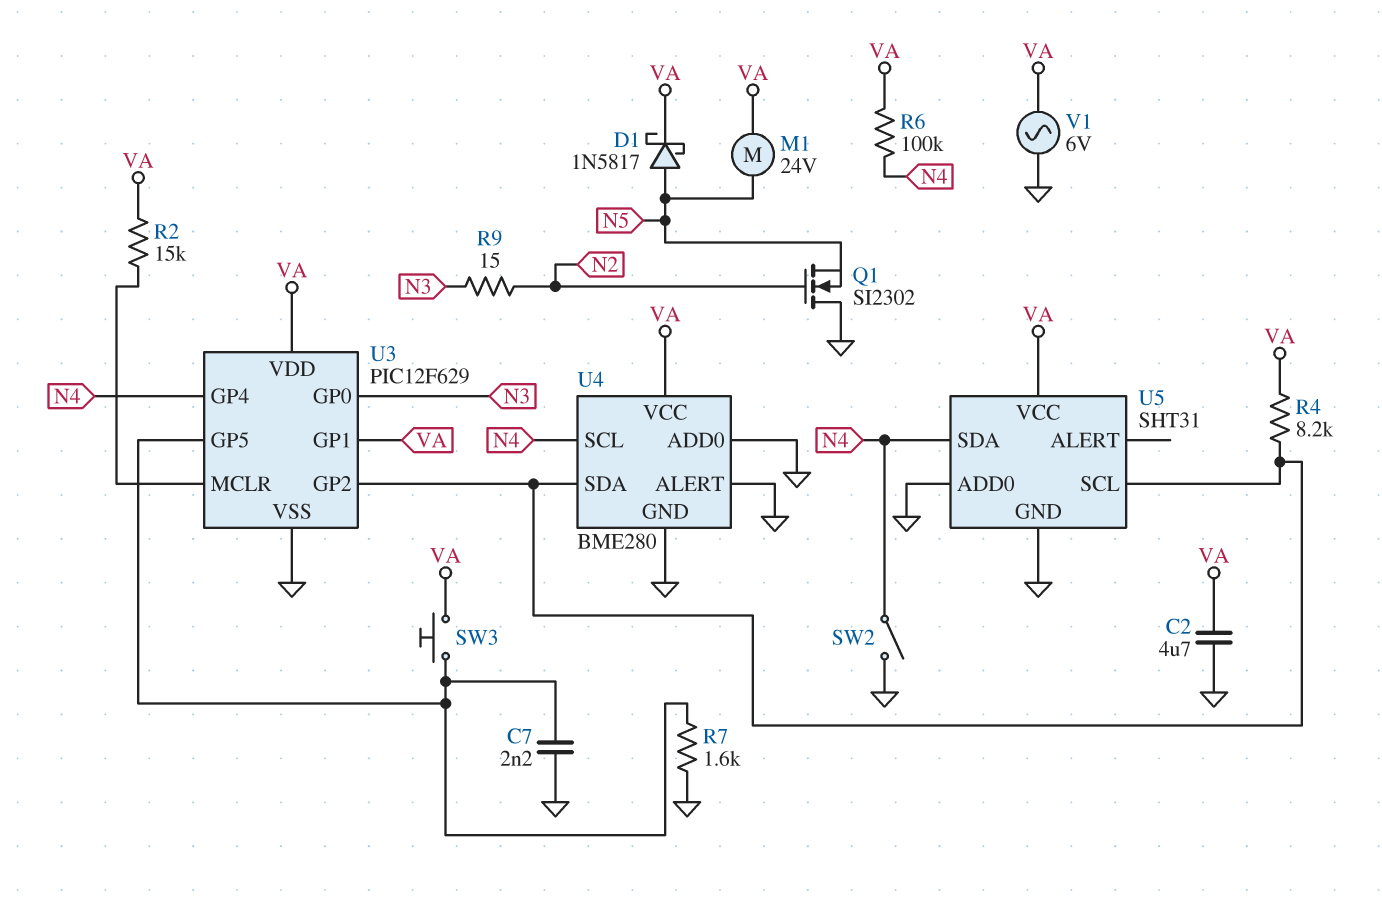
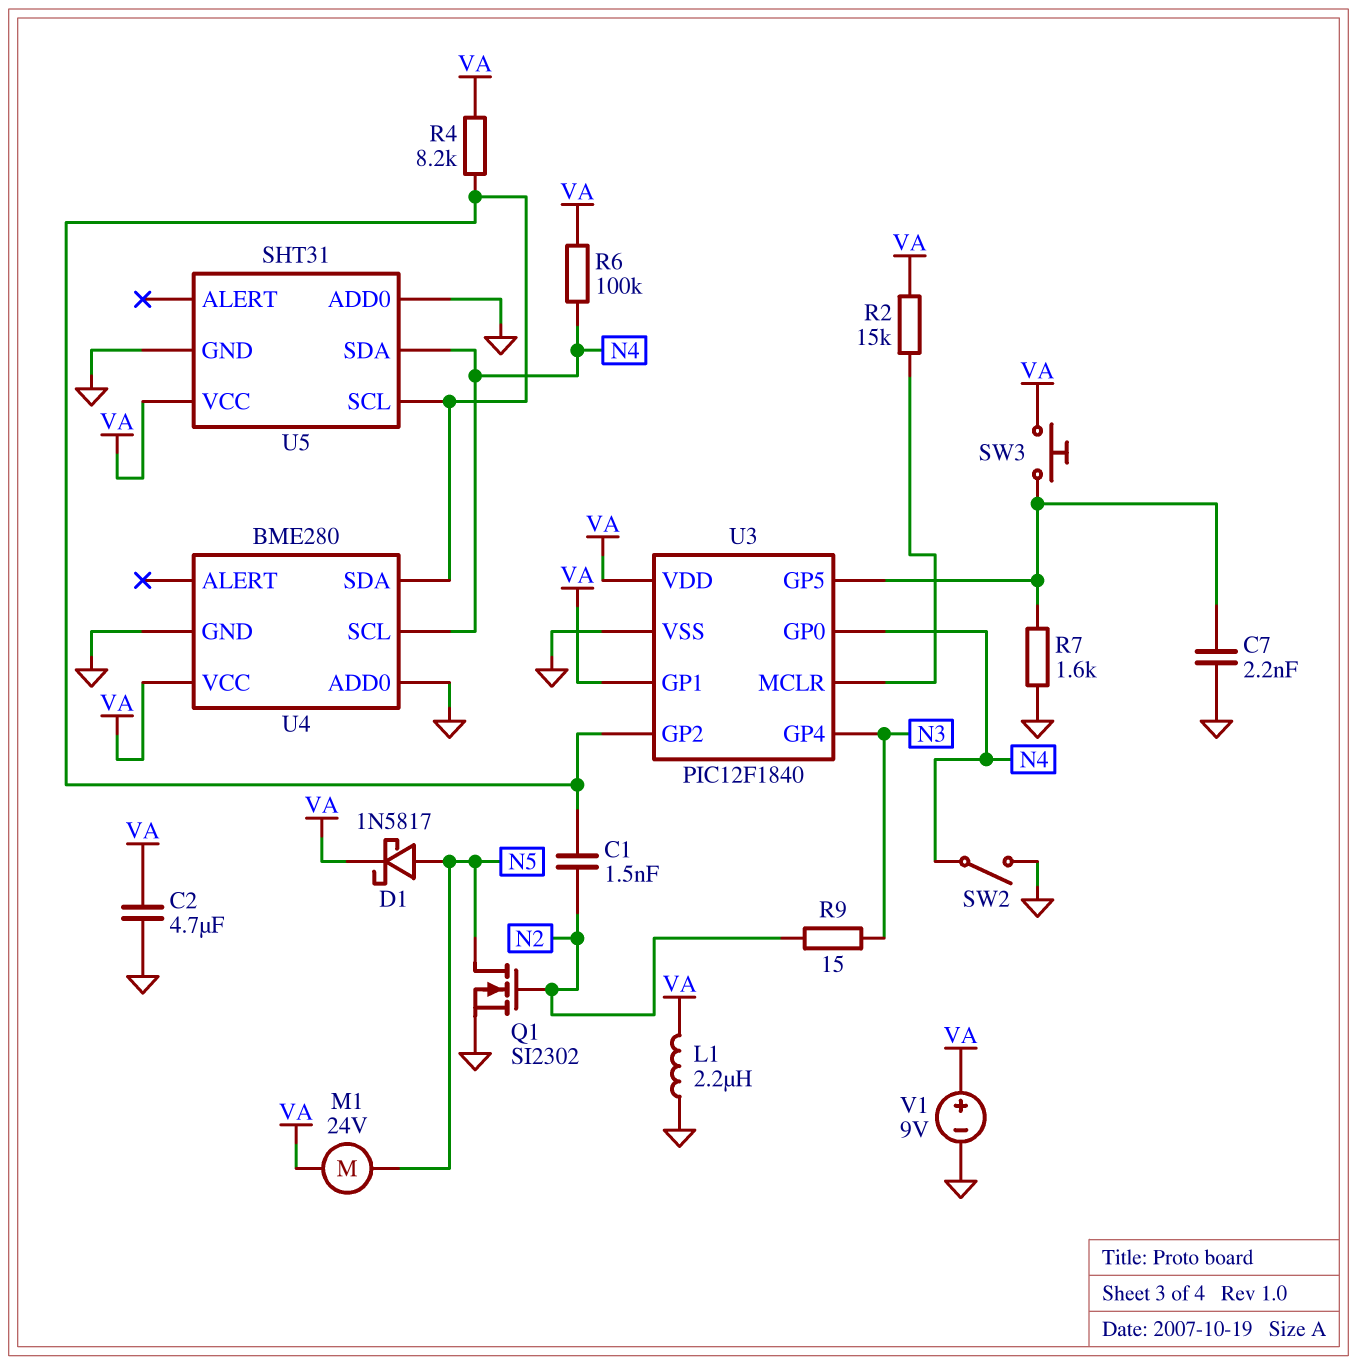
C1: none -> 1.5nF (N2, U3/GP2)
L1: none -> 2.2uH (GND, VA)
Q1: NMOS SI2302 (G N2, D GND, S N5) -> NMOS SI2302 (G N2, D N5, S GND)
U3: PIC12F629 -> PIC12F1840
U3 pin GP0: N3 -> N4
U3 pin GP4: N4 -> N3
U4 pin ALERT: GND -> none
V1: AC 6V (GND, VA) -> 9V (plus VA, minus GND)

